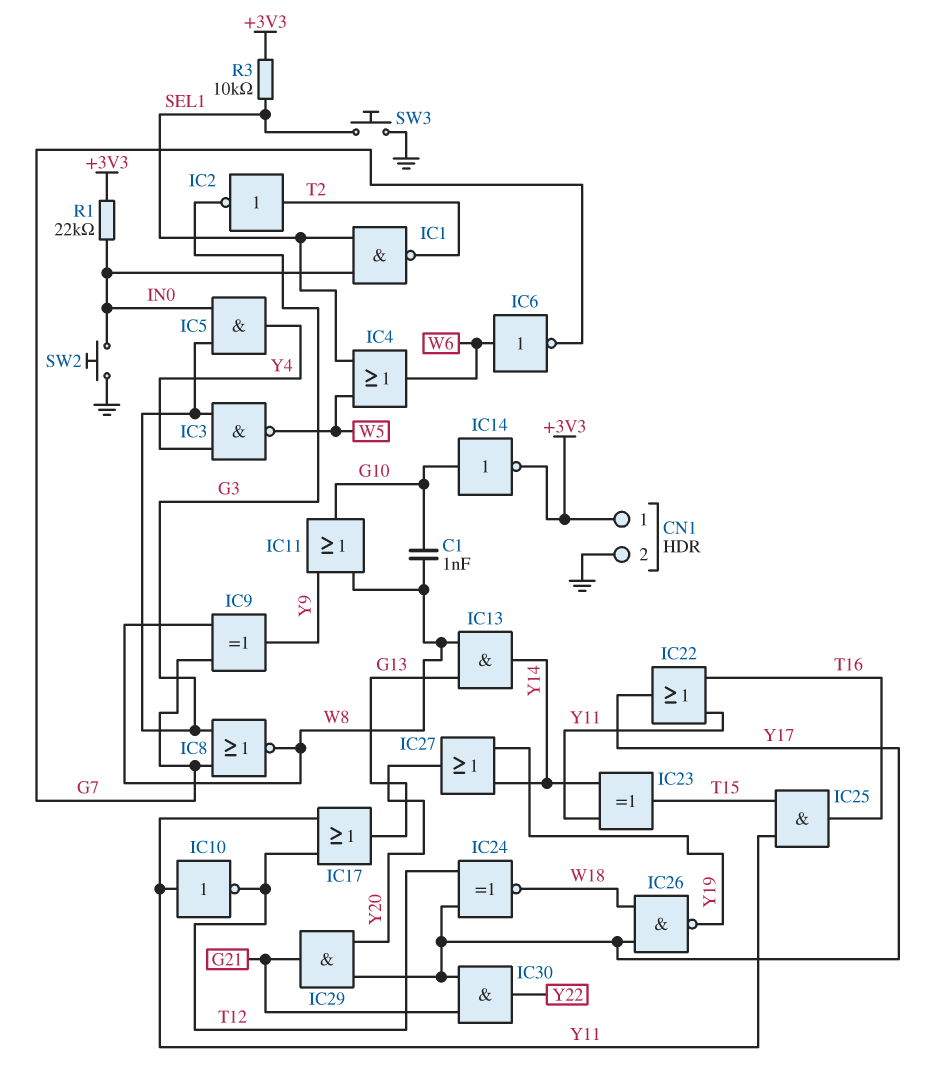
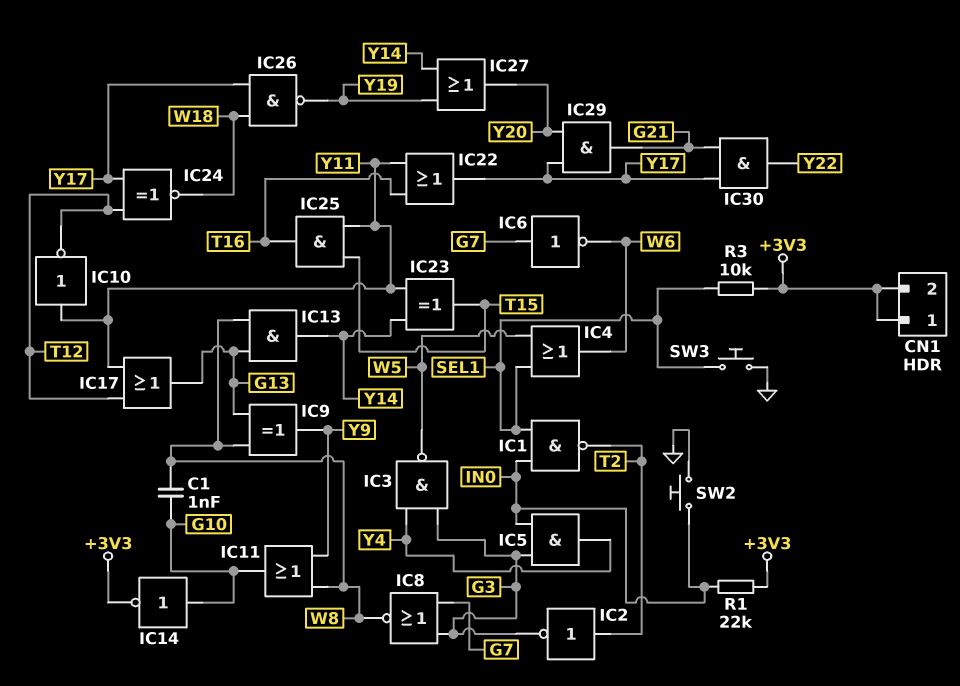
CN1 pin 2: GND -> +3V3
IC6: NOT (in W6, out G7) -> NOT (in G7, out W6)
IC9: XOR (in G7, in W8, out Y9) -> XOR (in G13, in W8, out Y9)

